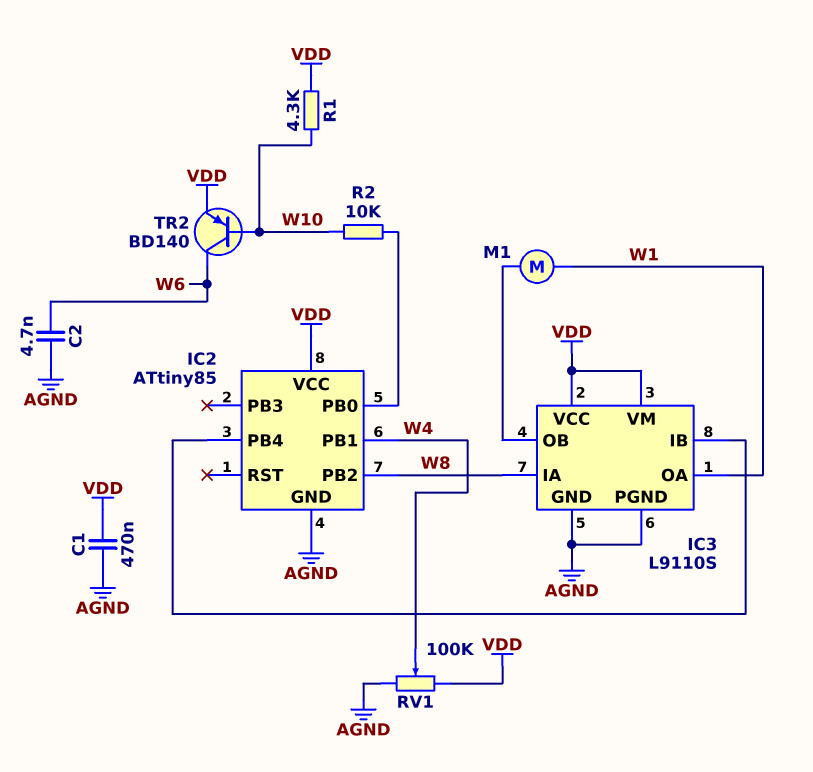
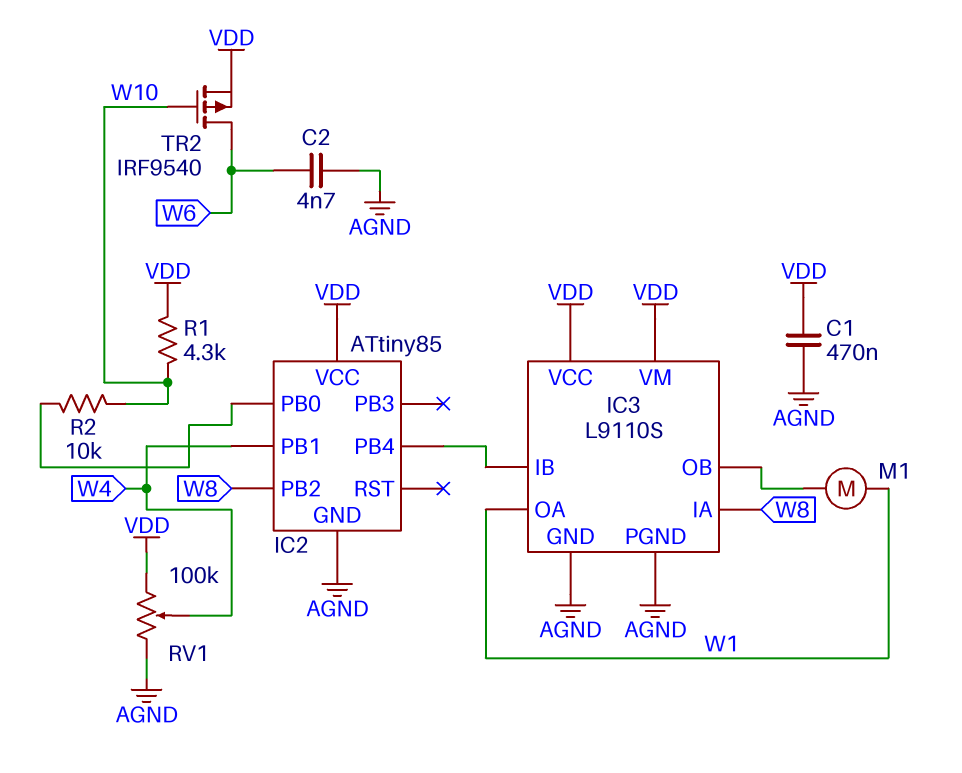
TR2: PNP BD140 (B W10, C W6, E VDD) -> PMOS IRF9540 (G W10, D W6, S VDD)

